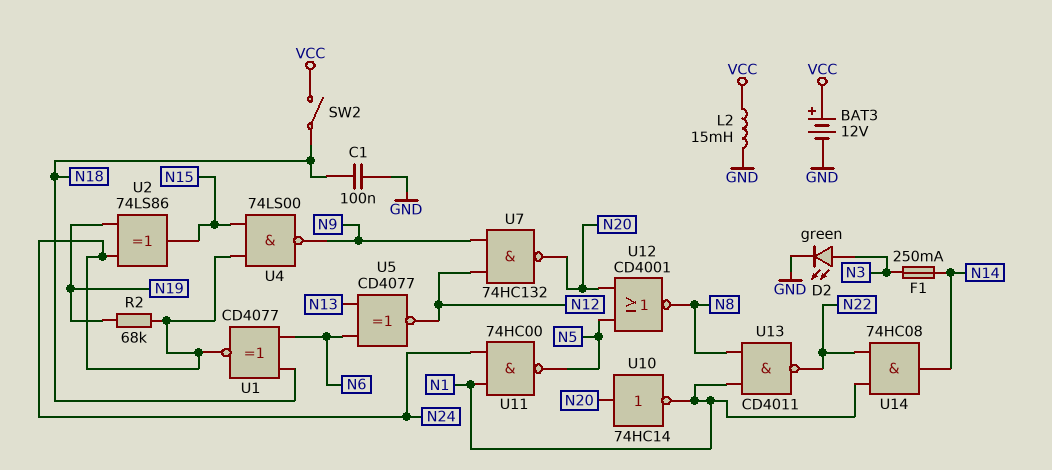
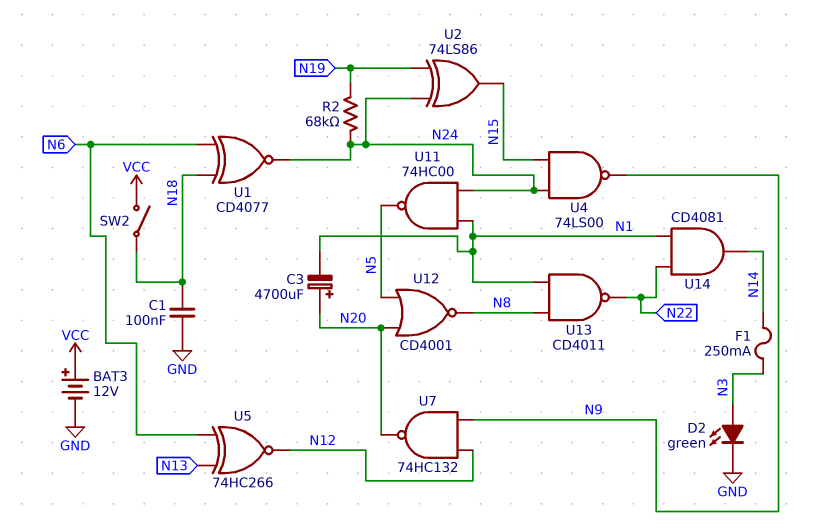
C3: none -> 4700uF (plus N20, minus N1)
L2: 15mH (GND, VCC) -> none
U5: XNOR CD4077 (in N6, in N13, out N12) -> XNOR 74HC266 (in N6, in N13, out N12)
U10: NOT 74HC14 (in N20, out N1) -> none
U14: AND 74HC08 (in N1, in N22, out N14) -> AND CD4081 (in N1, in N22, out N14)

